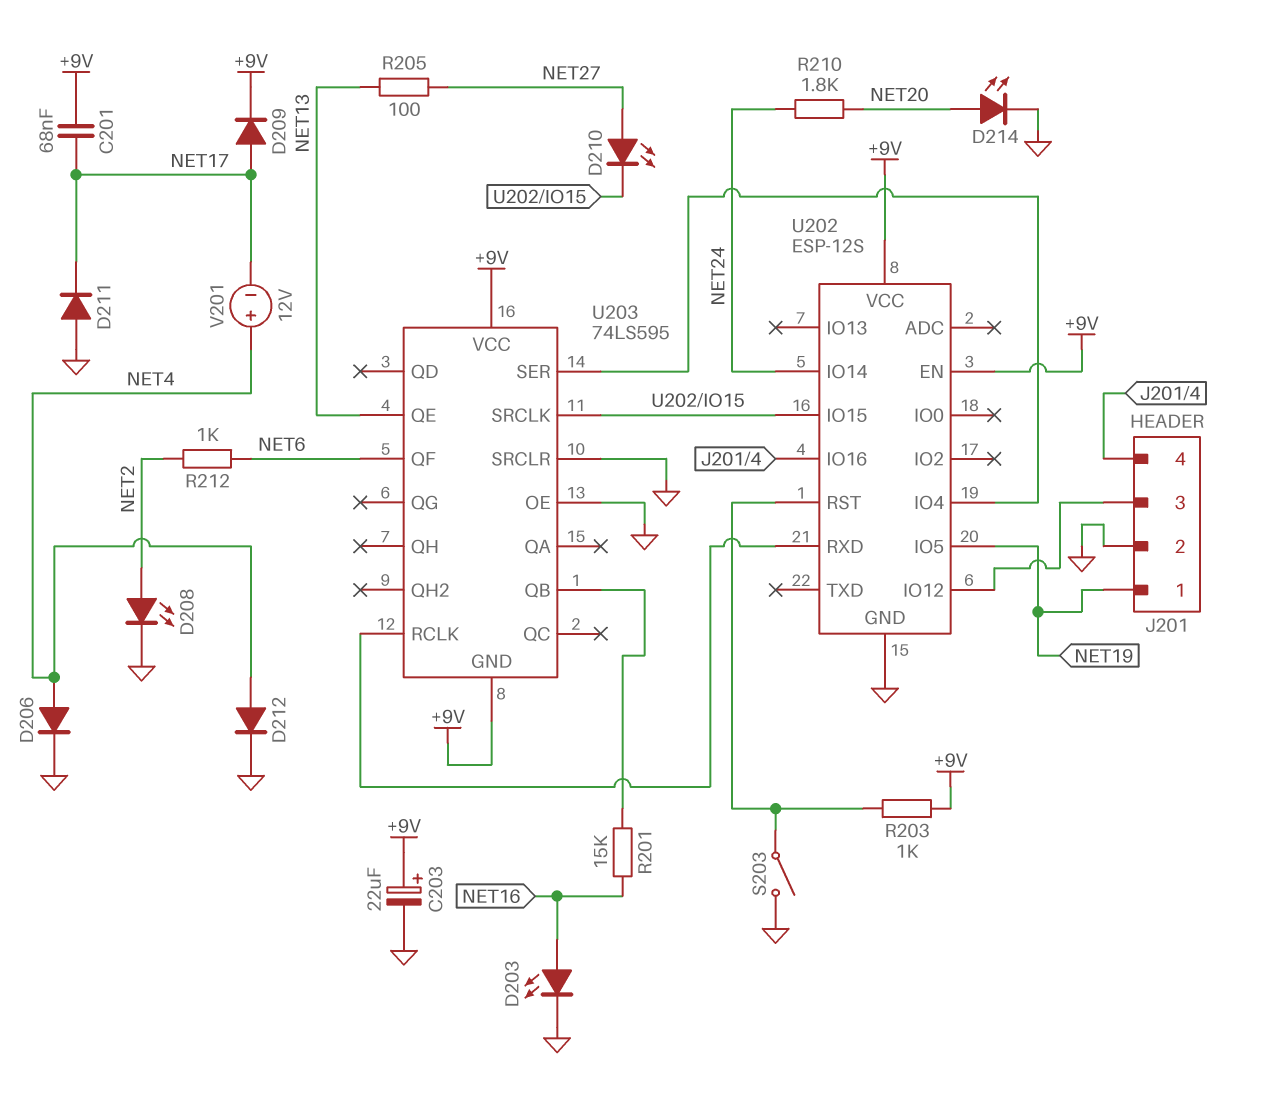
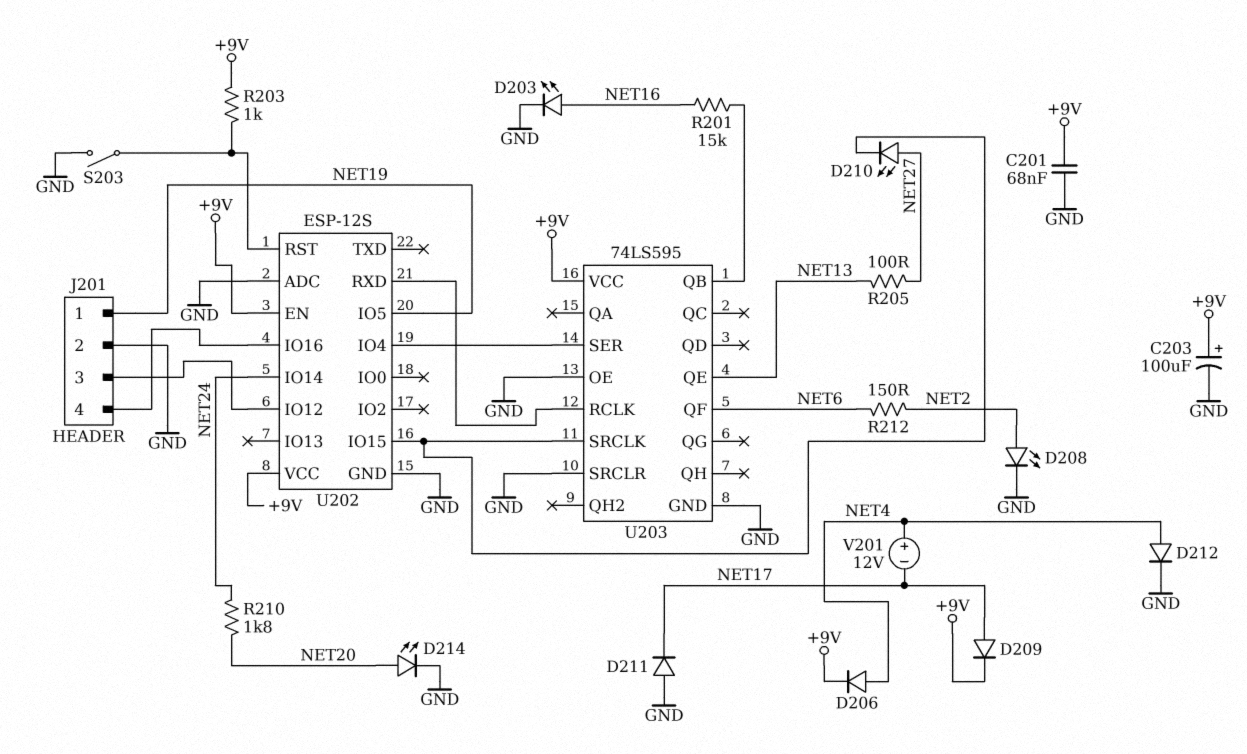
C201: 68nF (+9V, NET17) -> 68nF (+9V, GND)
C203: 22uF (plus +9V, minus GND) -> 100uF (plus +9V, minus GND)
D206: diode (A NET4, K GND) -> diode (A NET4, K +9V)
R212: 1k (NET2, NET6) -> 150 (NET2, NET6)
U202 pin ADC: none -> GND
U203 pin GND: +9V -> GND

